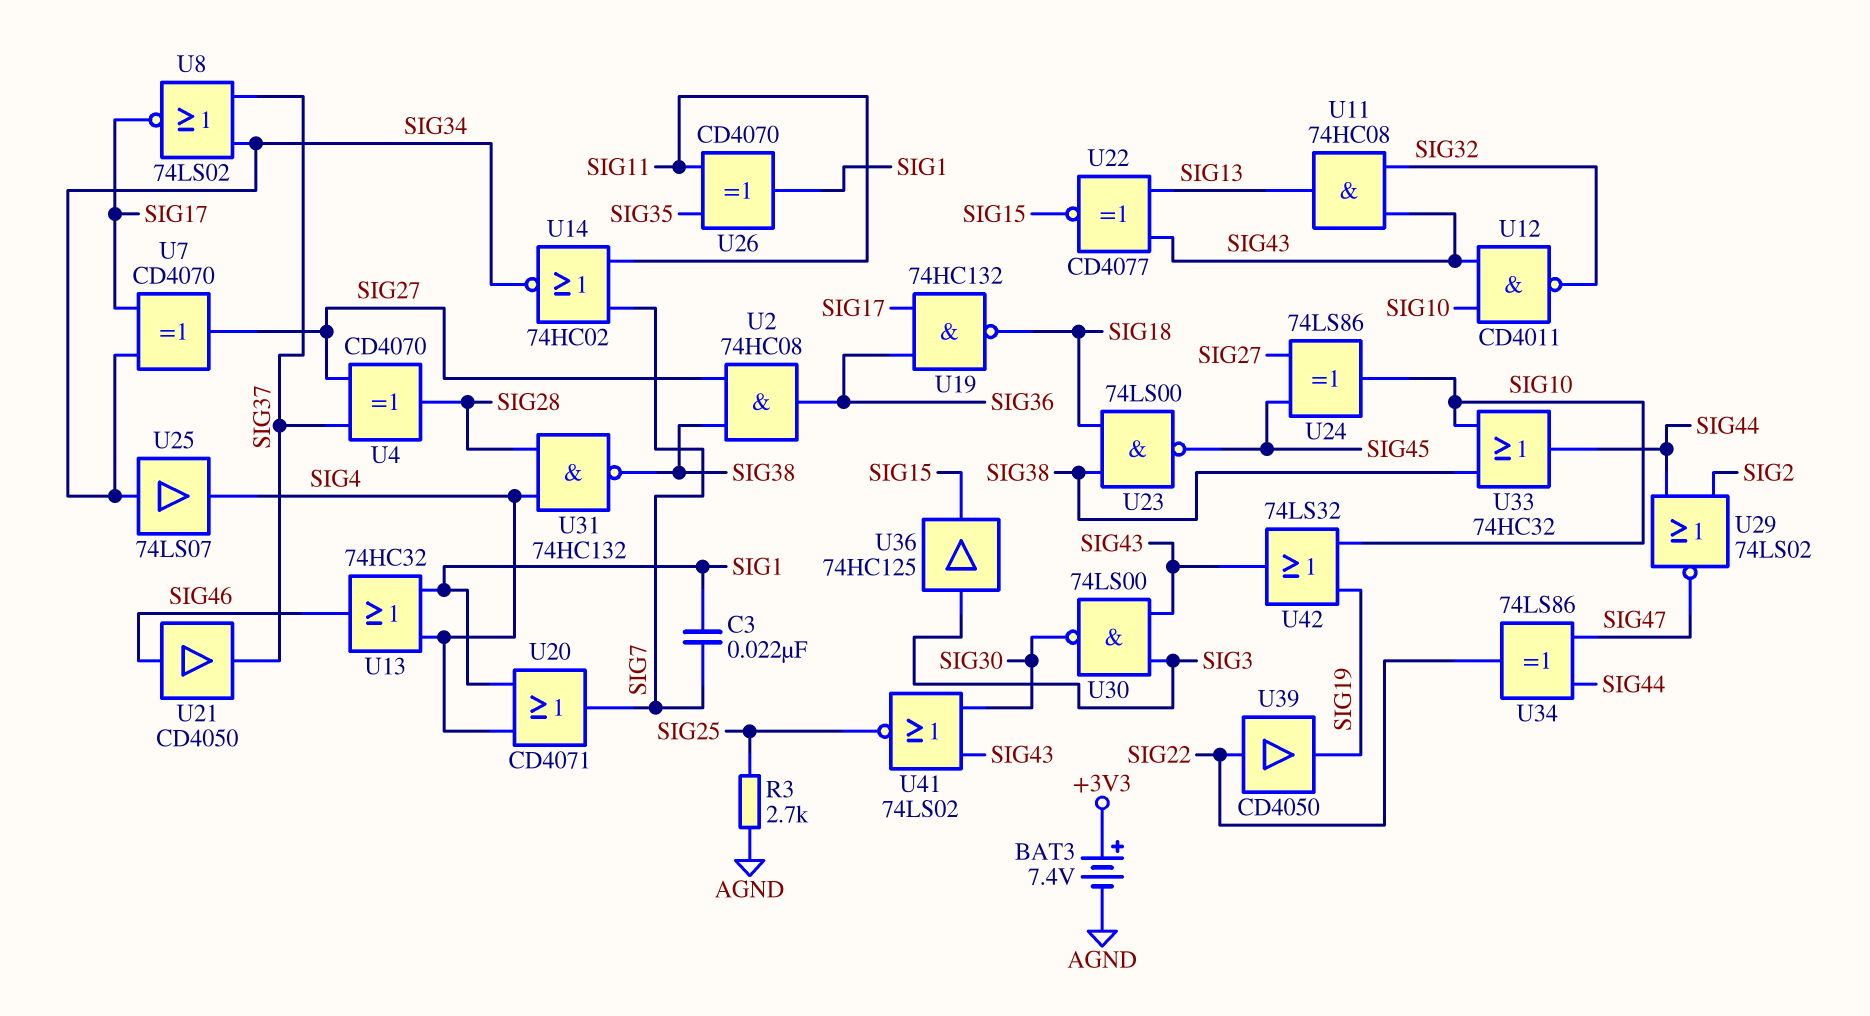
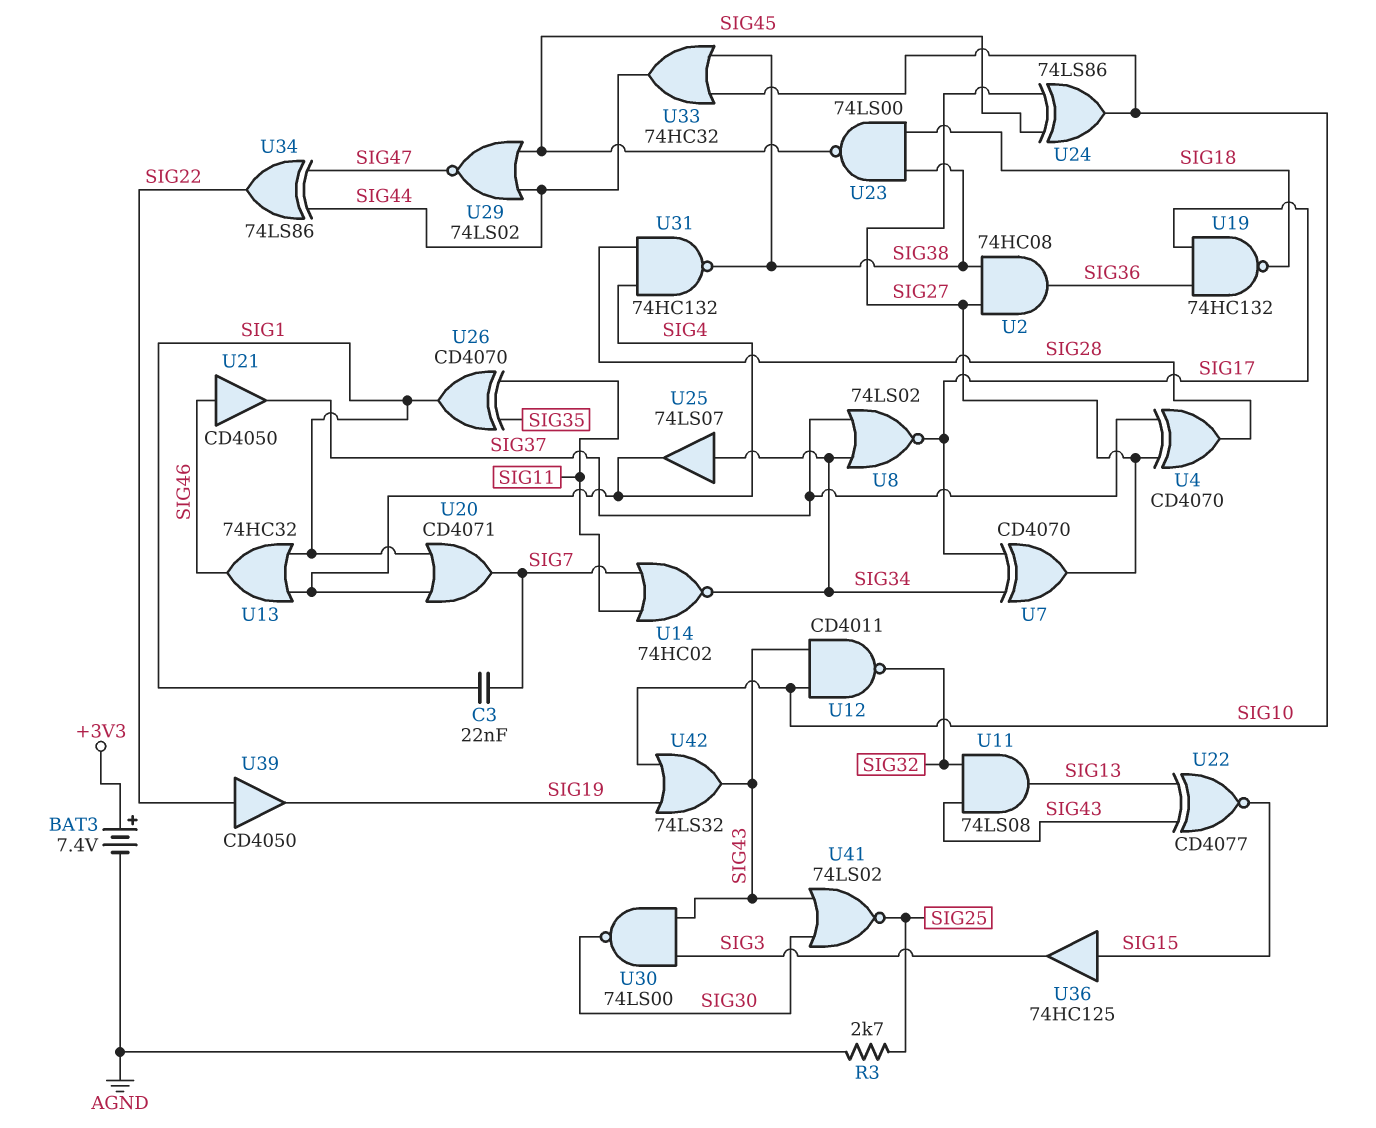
U11: AND 74HC08 (in SIG32, in SIG43, out SIG13) -> AND 74LS08 (in SIG32, in SIG43, out SIG13)
U29: NOR 74LS02 (in SIG2, in SIG44, out SIG47) -> NOR 74LS02 (in SIG44, in SIG45, out SIG47)
U36: buffer 74HC125 (in SIG3, out SIG15) -> buffer 74HC125 (in SIG15, out SIG3)

